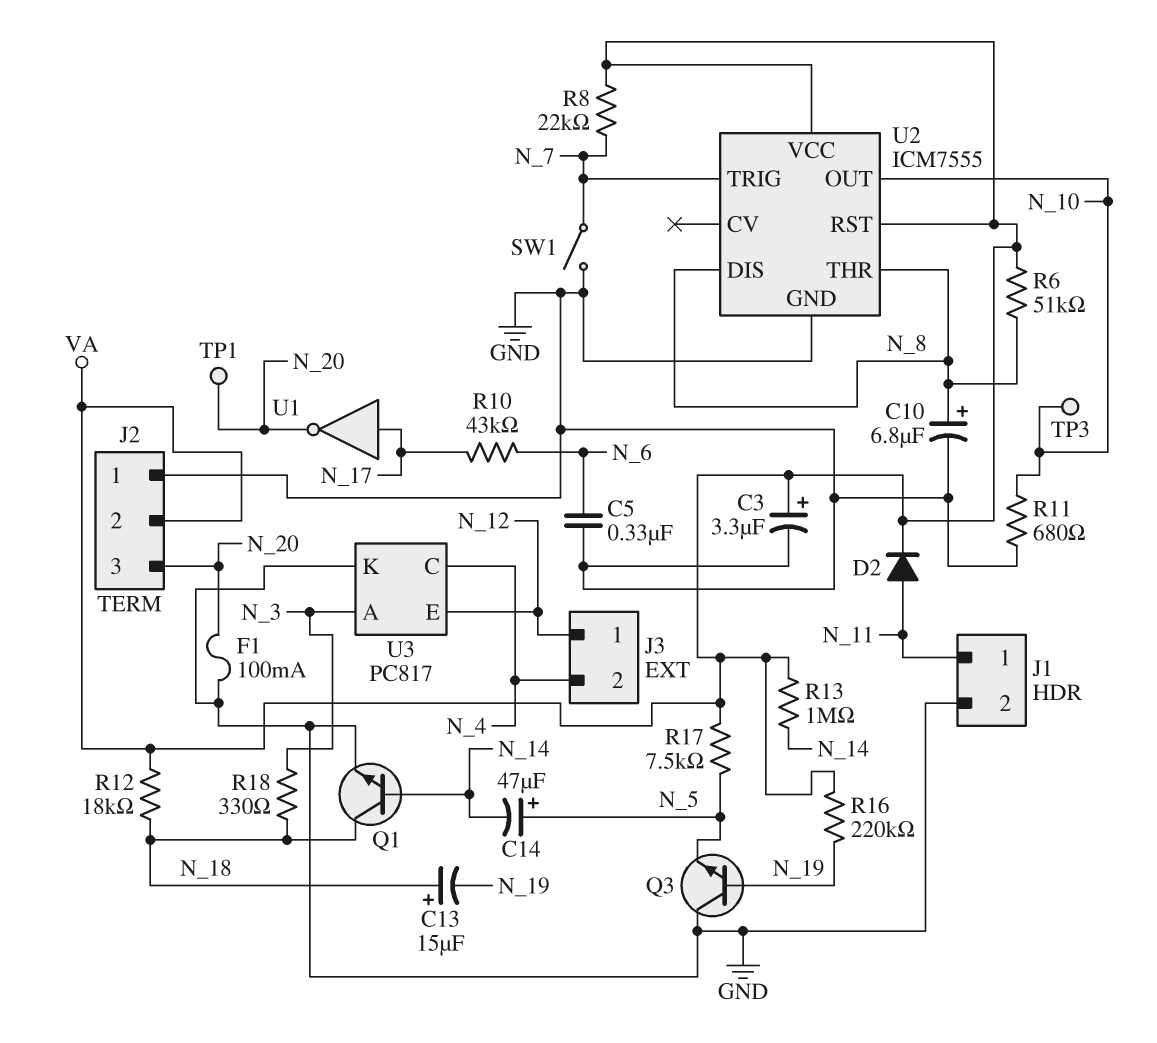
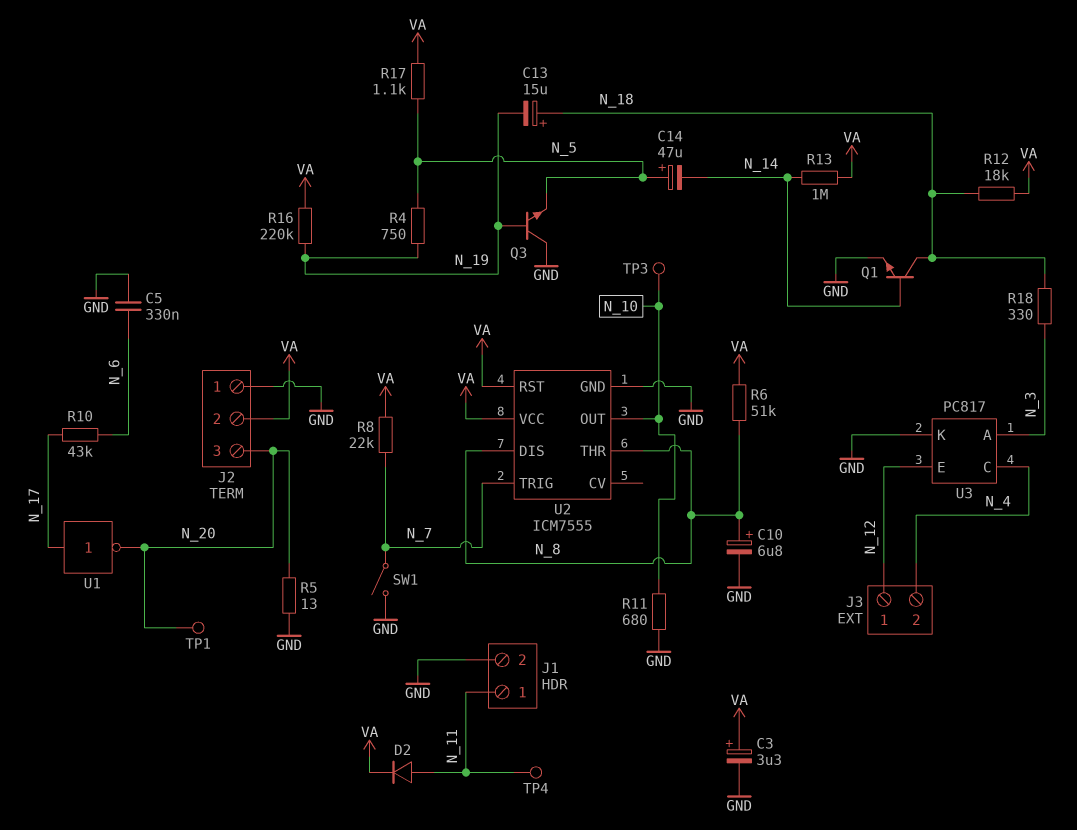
F1: 100mA (GND, N_20) -> none
R4: none -> 750 (N_5, N_19)
R5: none -> 13 (GND, N_20)
R17: 7.5k (N_5, VA) -> 1.1k (N_5, VA)
TP4: none -> test point (N_11)

